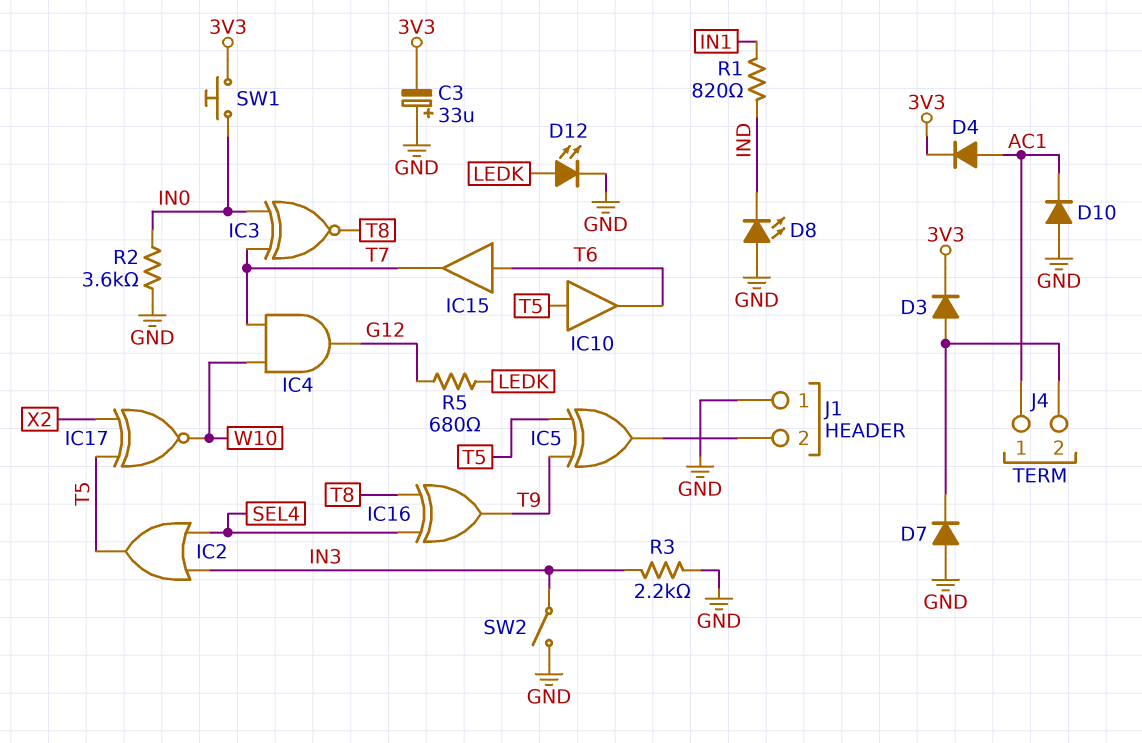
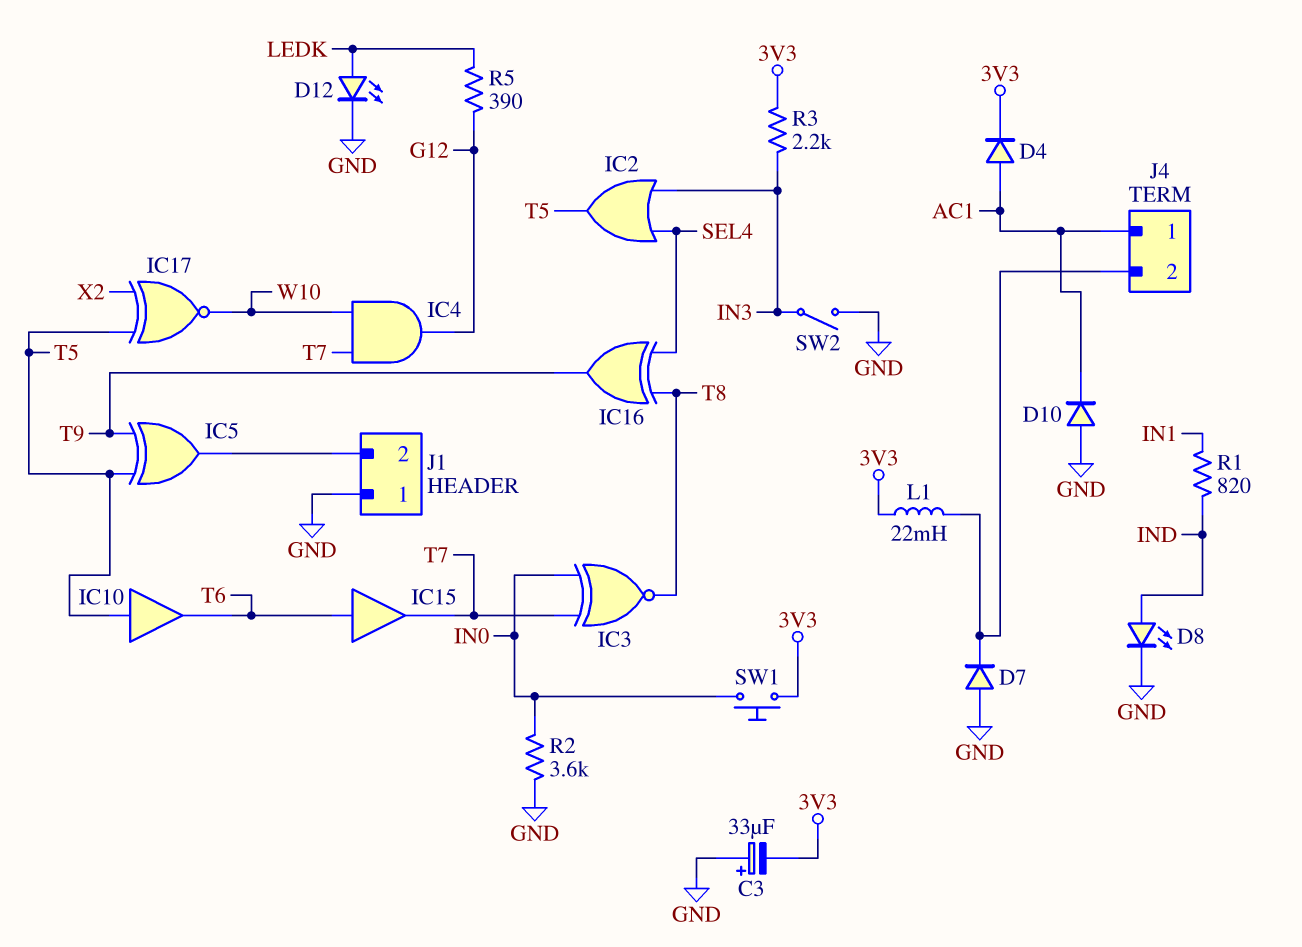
D3: diode (A J4/2, K 3V3) -> none
D8: LED (A GND, K IND) -> LED (A IND, K GND)
L1: none -> 22mH (3V3, J4/2)
R3: 2.2k (GND, IN3) -> 2.2k (3V3, IN3)
R5: 680 (G12, LEDK) -> 390 (G12, LEDK)

